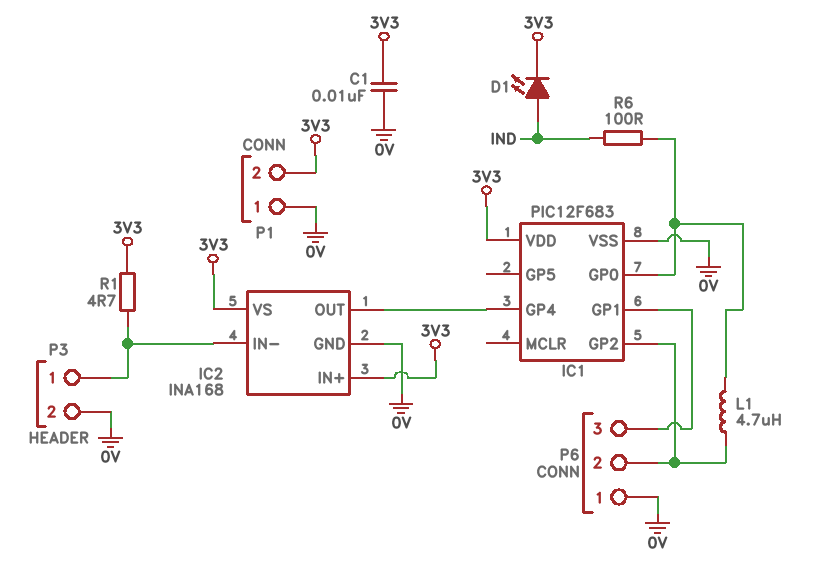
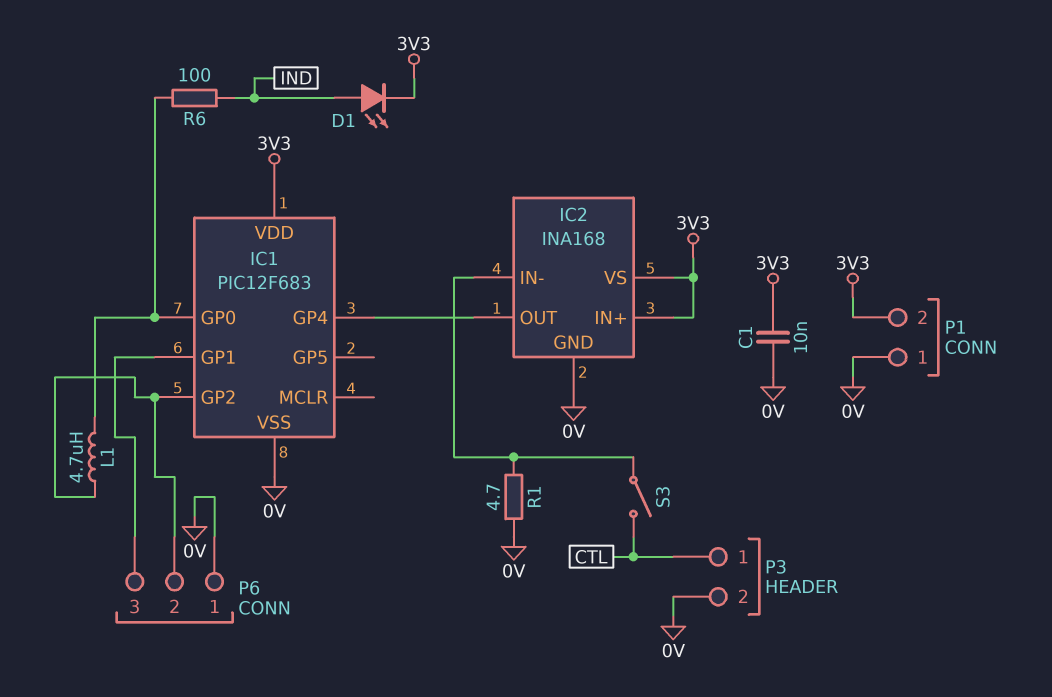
P3 pin 1: IC2/IN- -> CTL
R1: 4.7 (3V3, IC2/IN-) -> 4.7 (0V, IC2/IN-)
S3: none -> switch (CTL, IC2/IN-)

